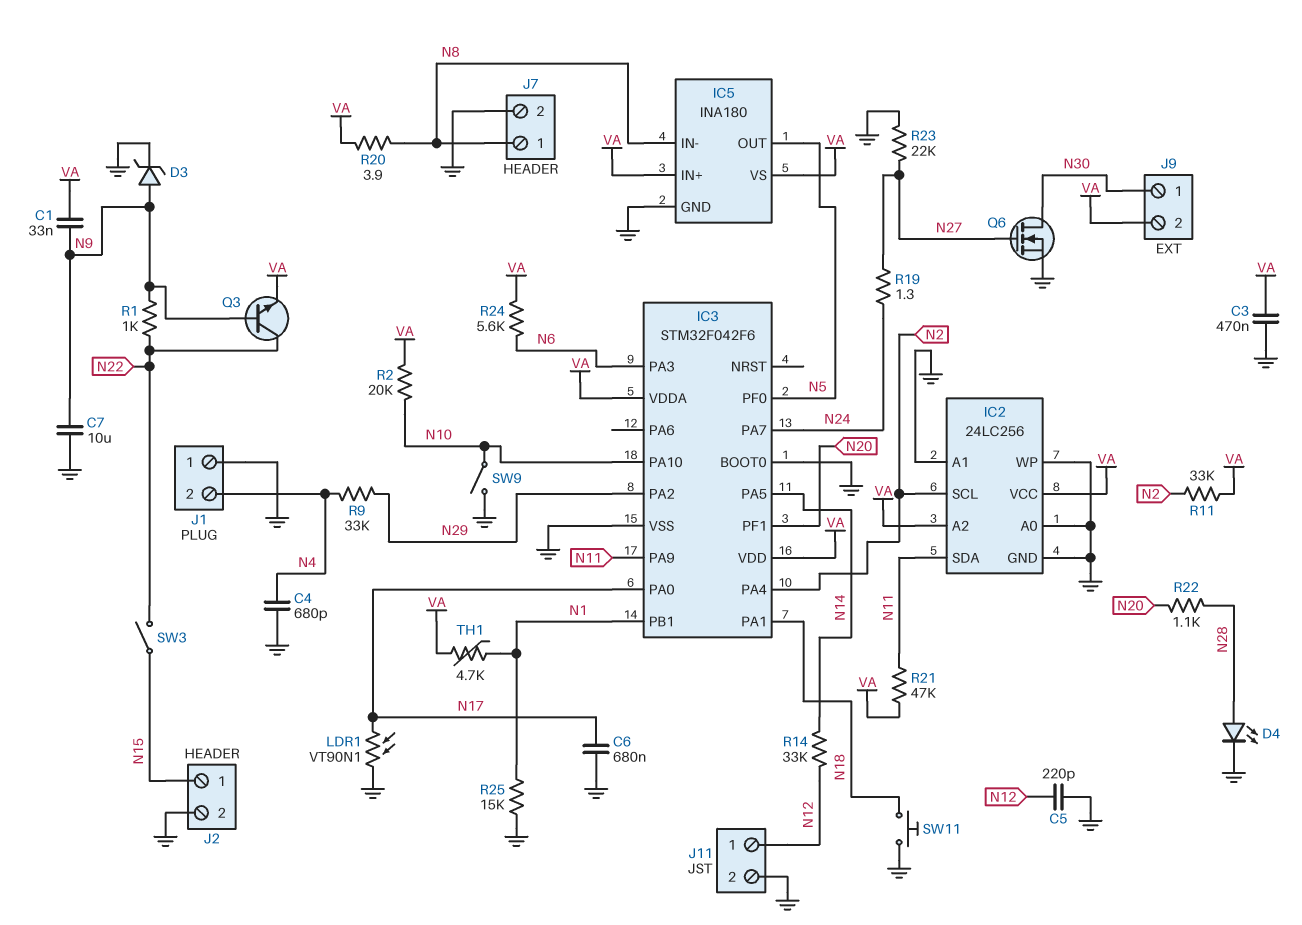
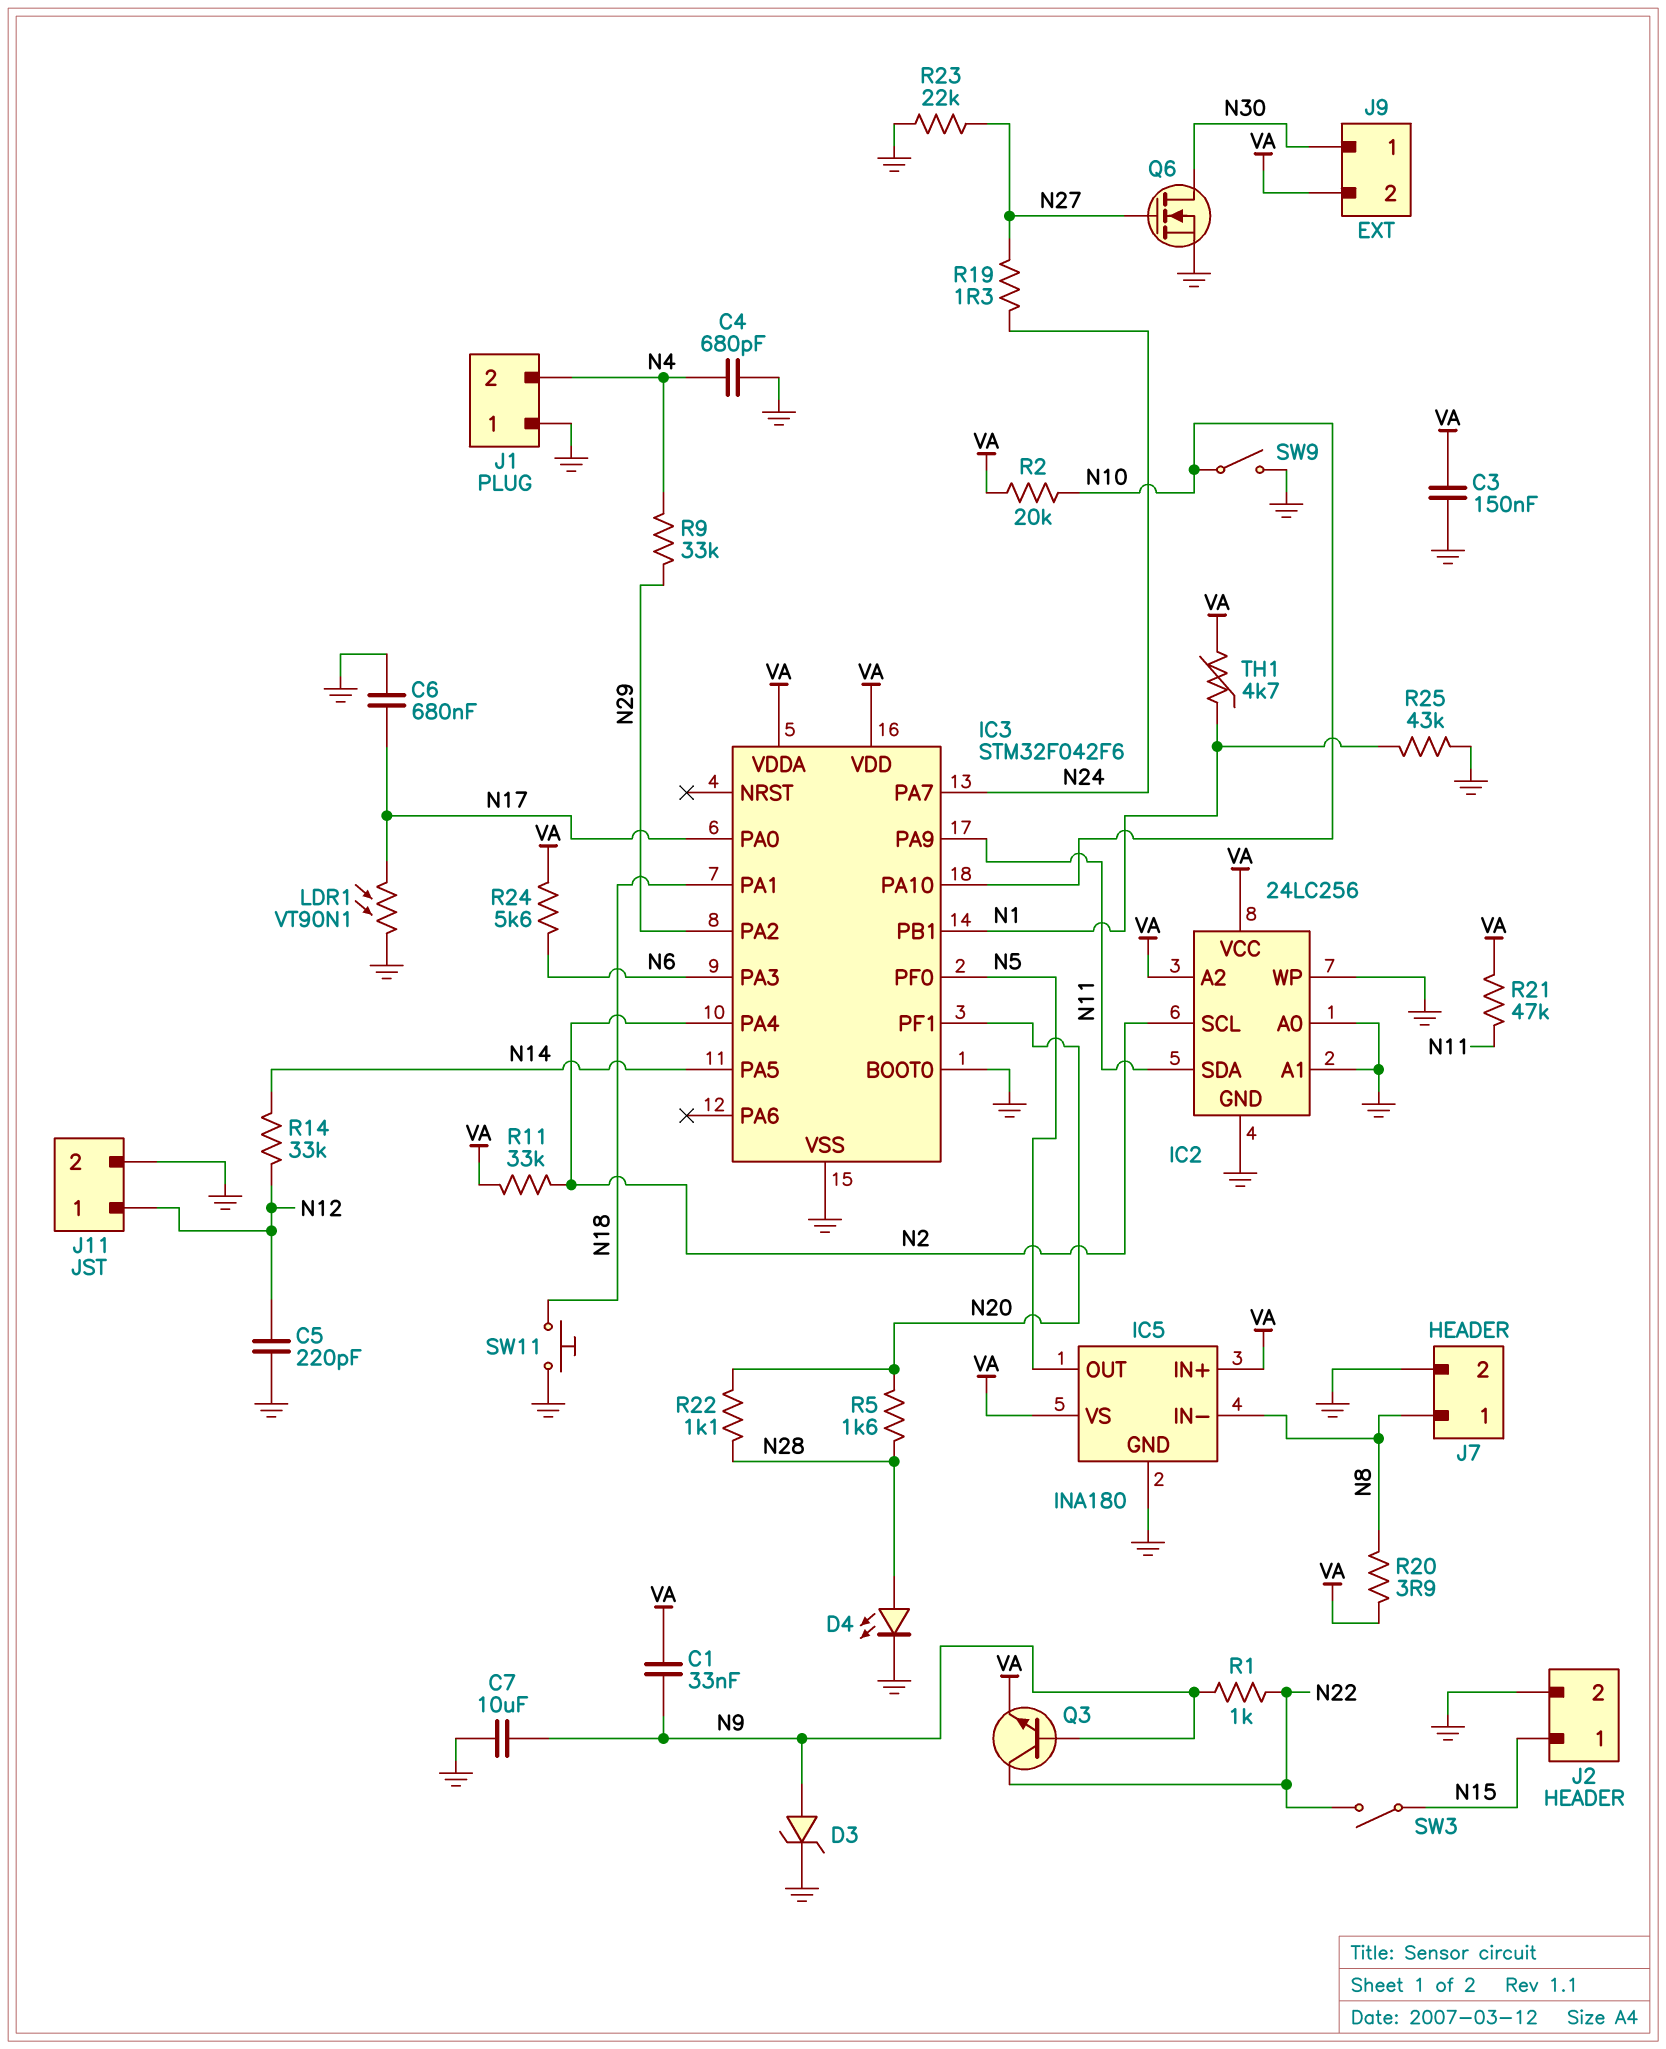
C3: 470nF (GND, VA) -> 150nF (GND, VA)
R5: none -> 1.6k (N20, N28)
R25: 15k (GND, N1) -> 43k (GND, N1)

